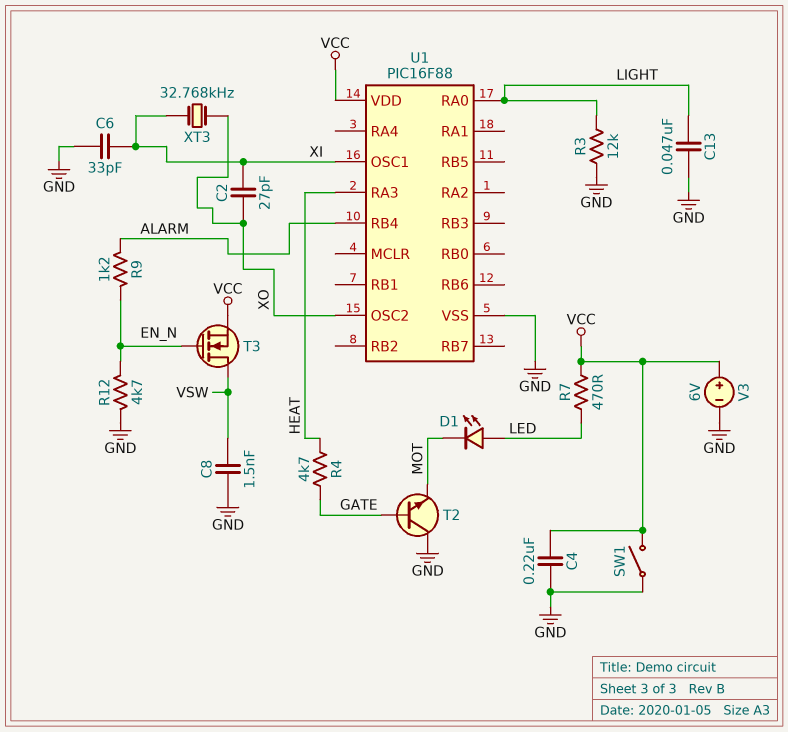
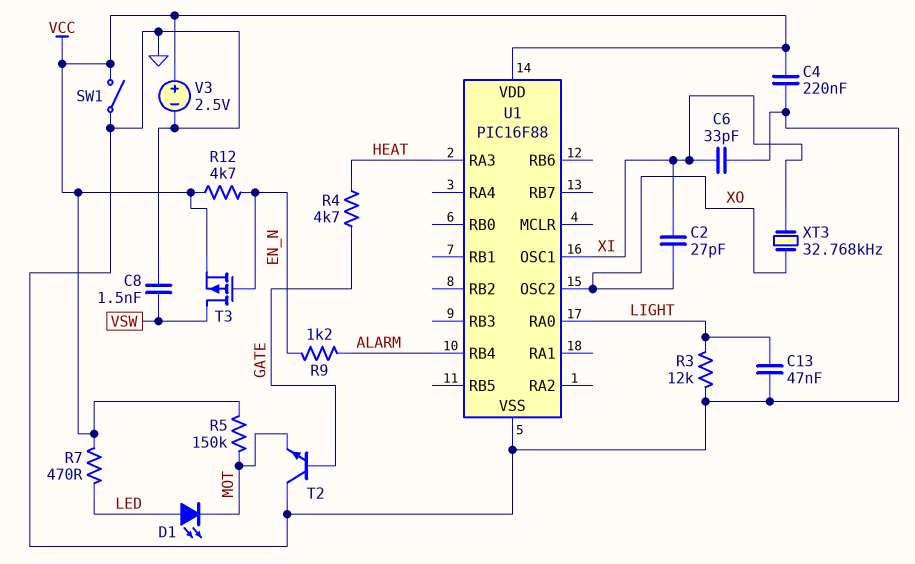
R5: none -> 150k (MOT, VCC)
R12: 4.7k (EN_N, GND) -> 4.7k (EN_N, VCC)
T3: NMOS (G EN_N, D VSW, S VCC) -> PMOS (G EN_N, D VSW, S VCC)
V3: 6V (plus VCC, minus GND) -> 2.5V (plus VCC, minus GND)

